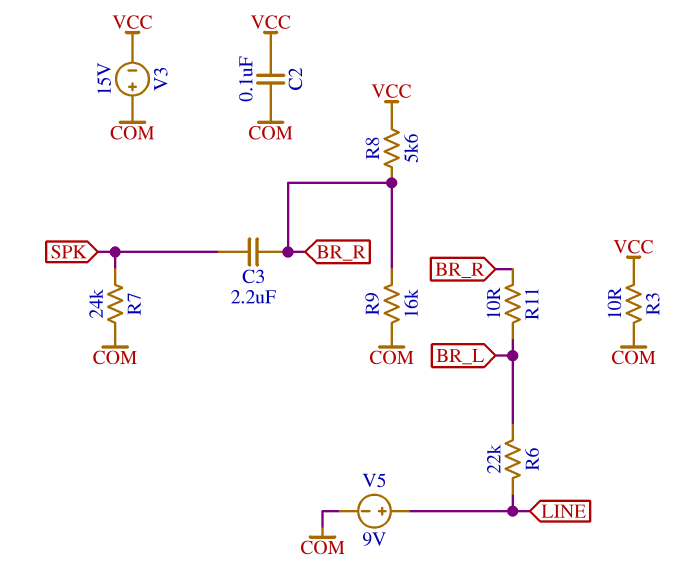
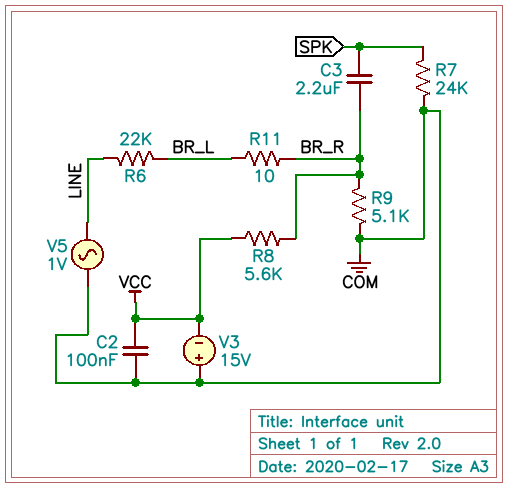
R3: 10 (COM, VCC) -> none
R9: 16k (BR_R, COM) -> 5.1k (BR_R, COM)
V5: 9V (plus LINE, minus COM) -> AC 1V (COM, LINE)

